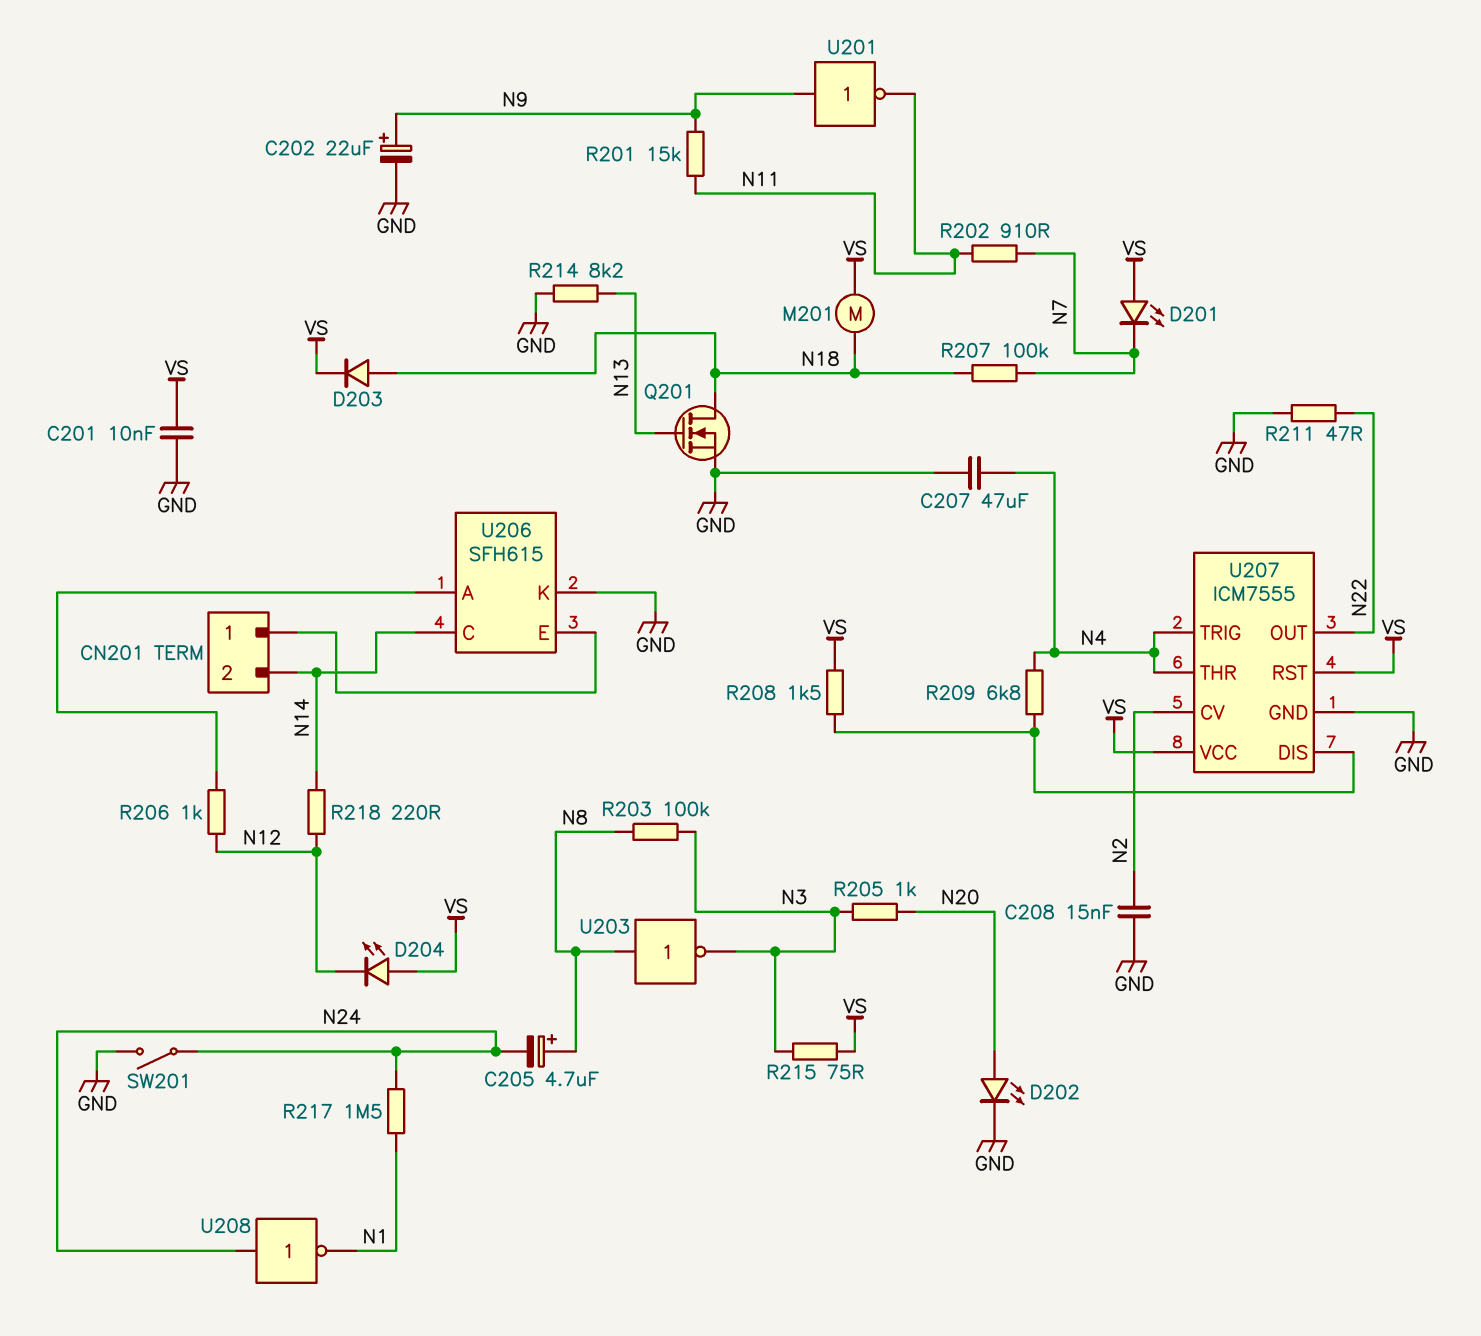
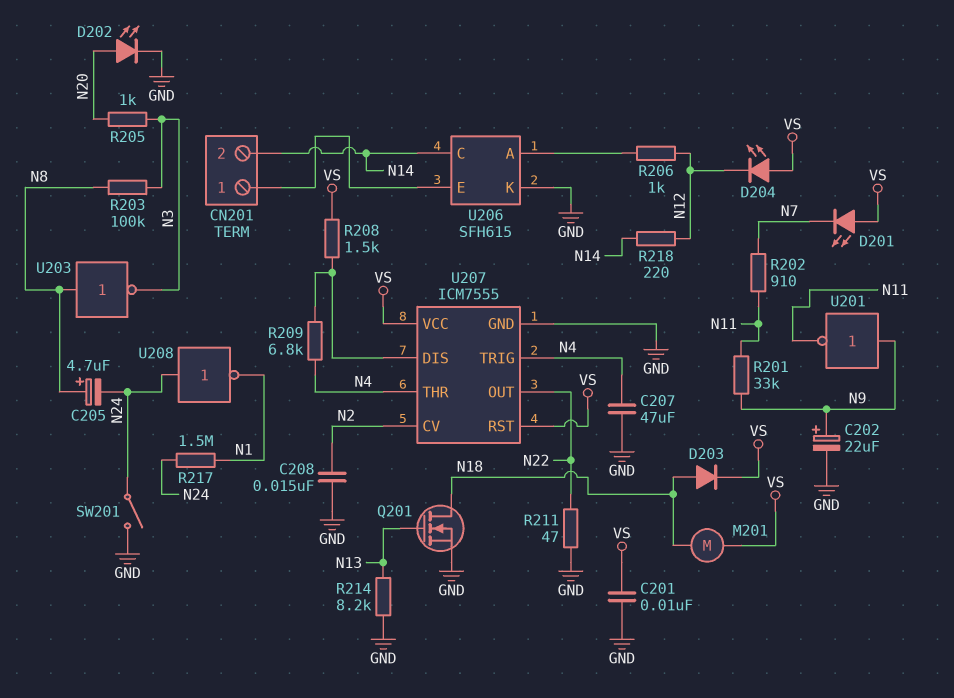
R201: 15k (N9, N11) -> 33k (N9, N11)
R207: 100k (N7, N18) -> none
R215: 75 (N3, VS) -> none

